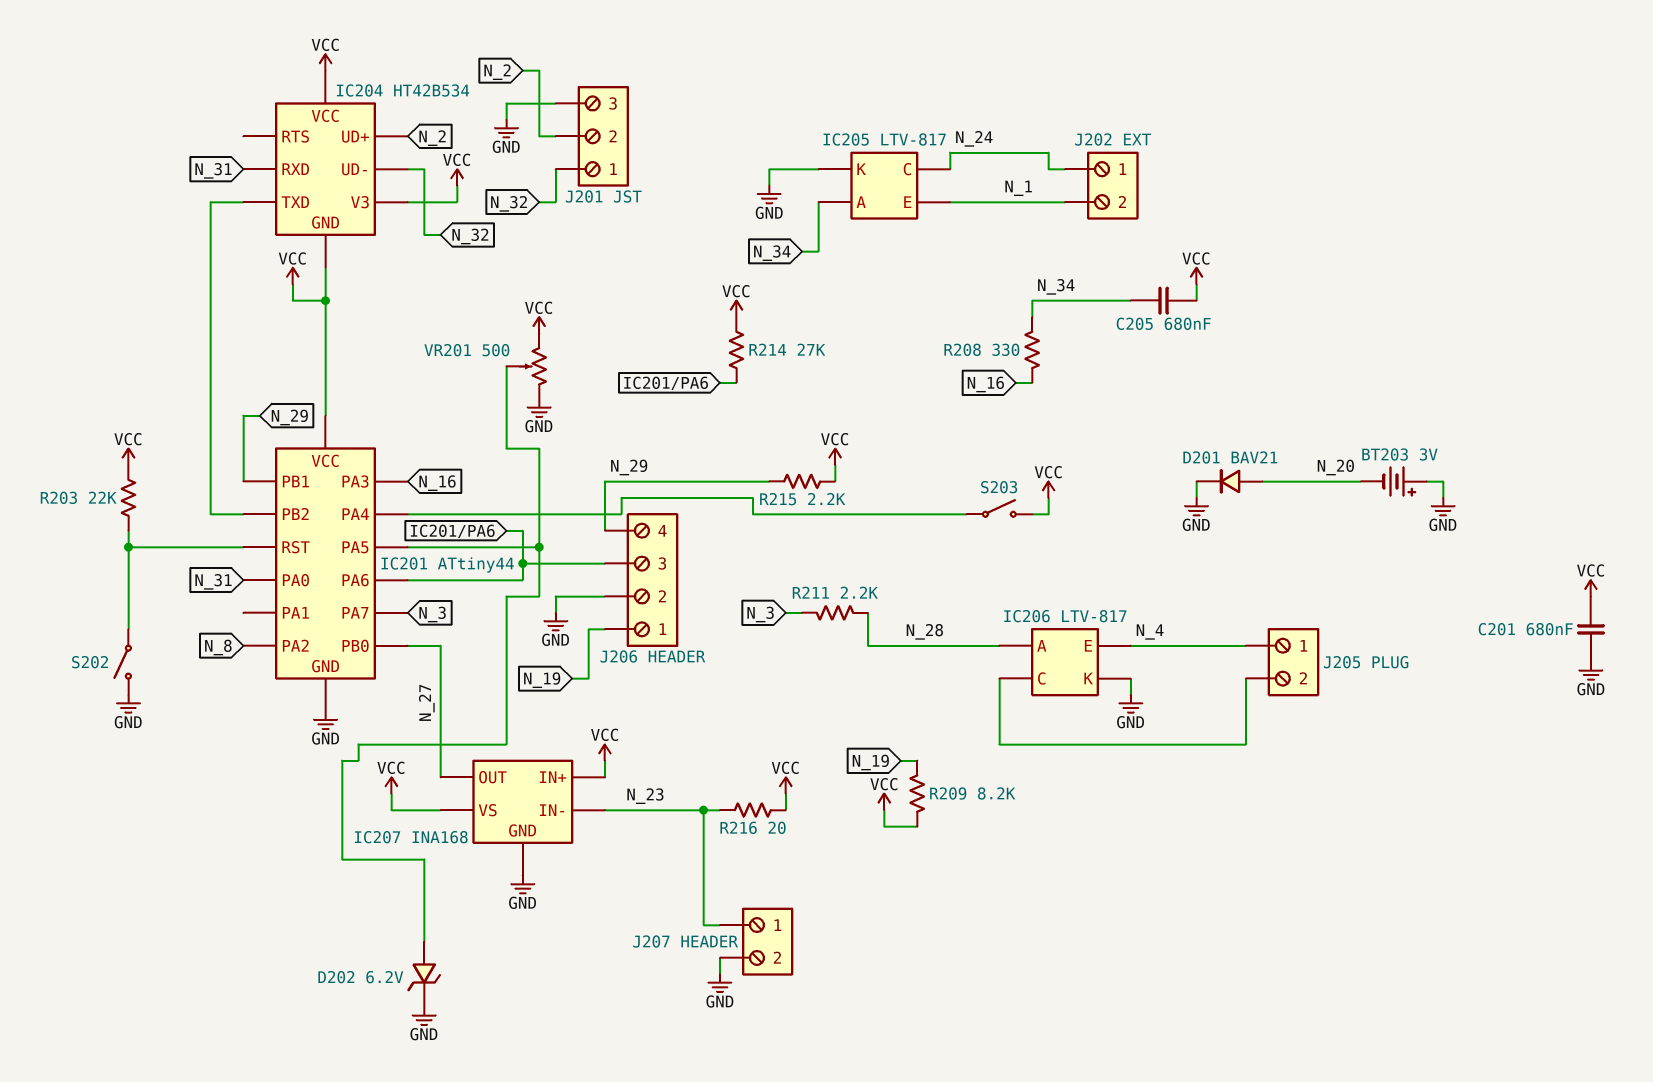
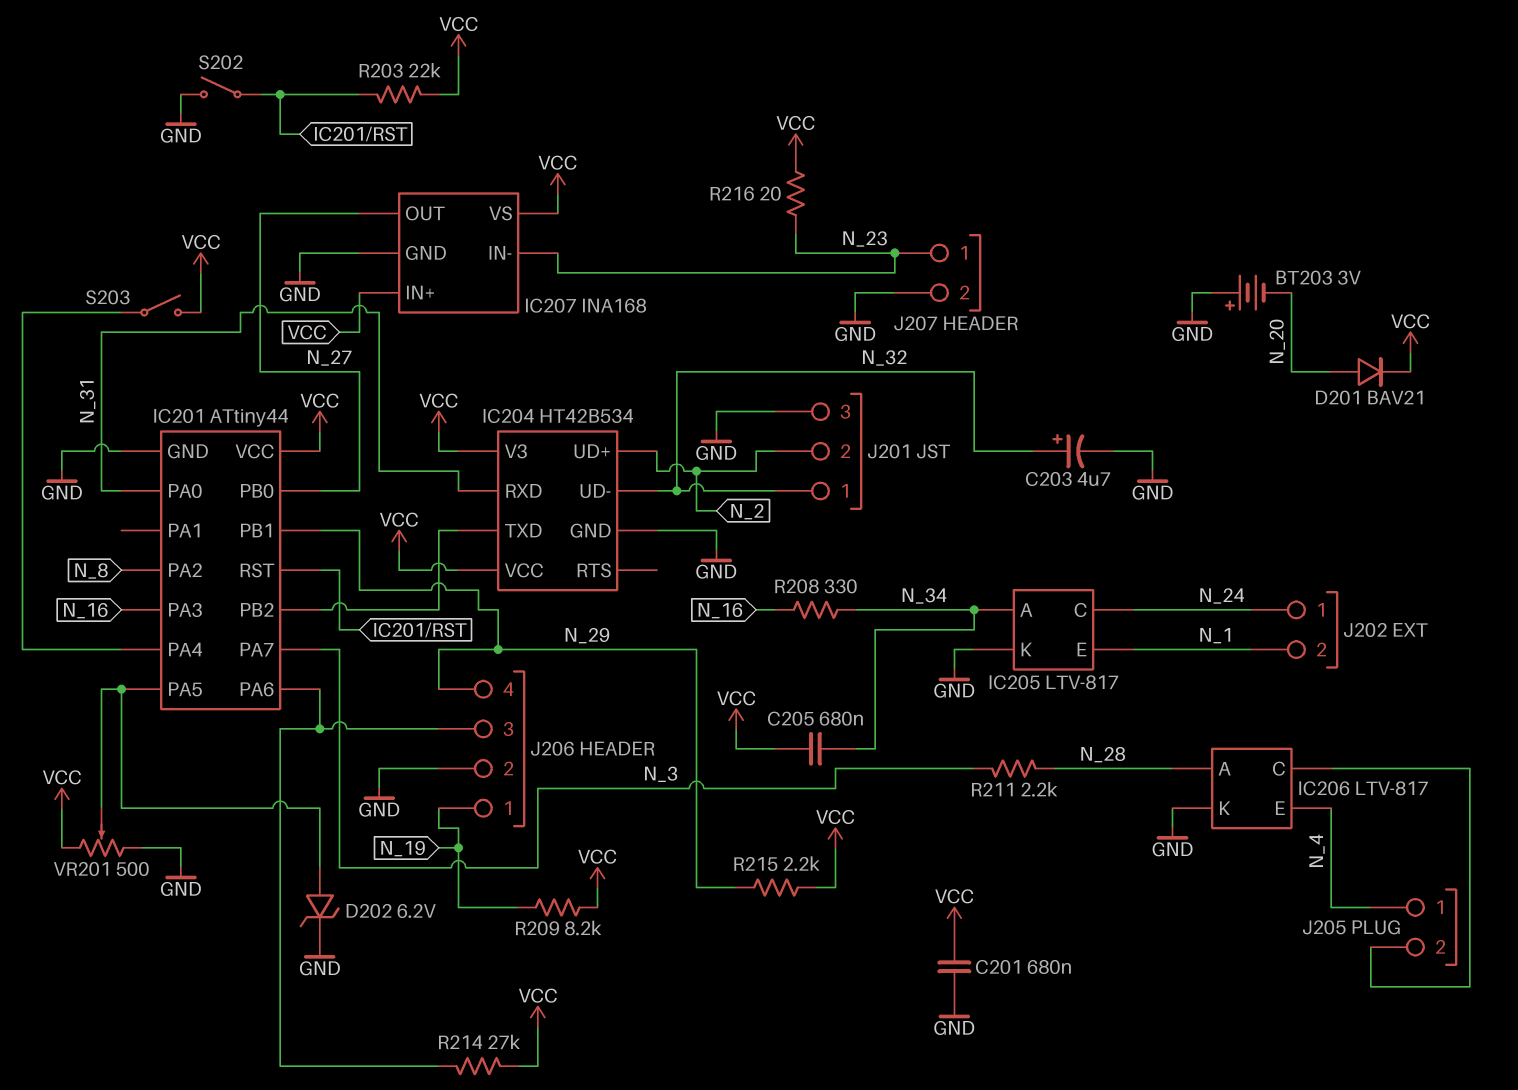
C203: none -> 4.7uF (plus N_32, minus GND)
D201: diode BAV21 (A N_20, K GND) -> diode BAV21 (A N_20, K VCC)
IC204 pin GND: VCC -> GND

